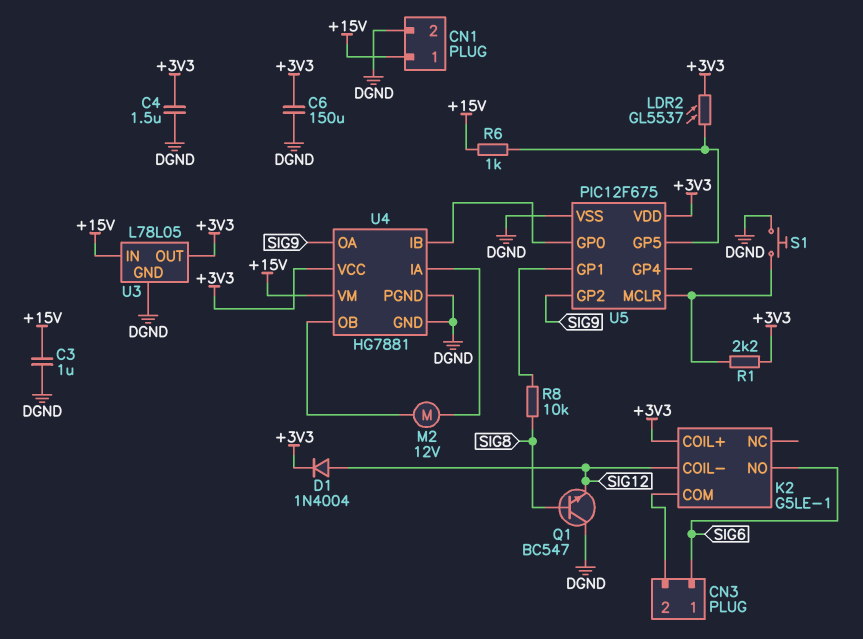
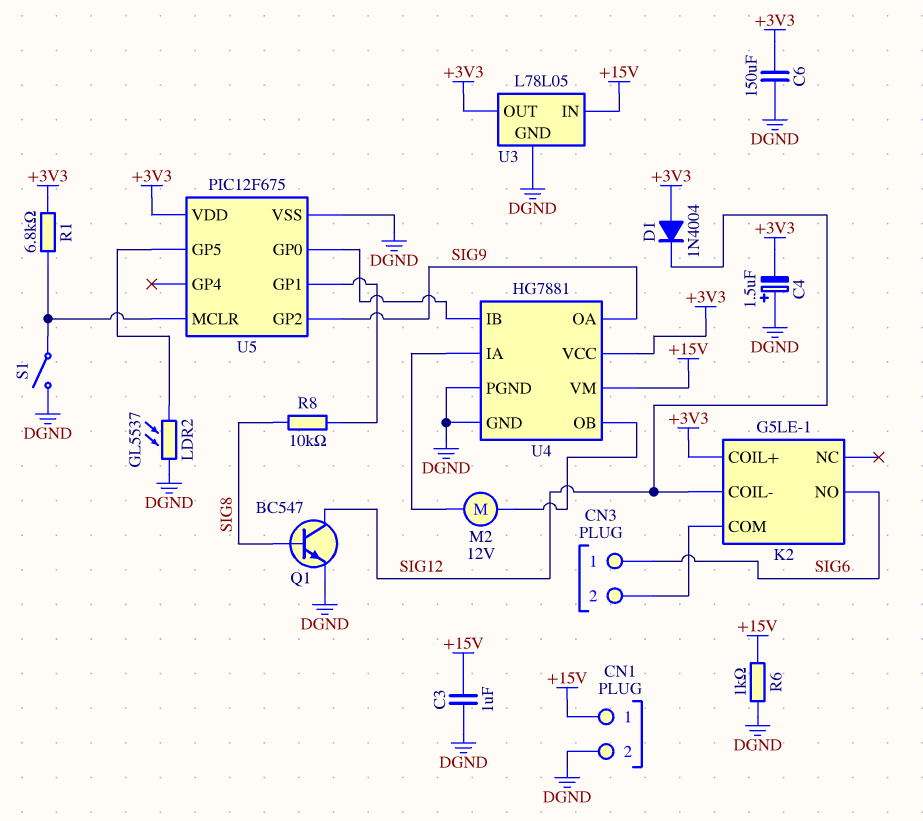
C4: 1.5uF (+3V3, DGND) -> 1.5uF (plus DGND, minus +3V3)
D1: diode 1N4004 (A SIG12, K +3V3) -> diode 1N4004 (A +3V3, K SIG12)
LDR2: GL5537 (+3V3, U5/GP5) -> GL5537 (DGND, U5/GP5)
Q1: NPN BC547 (B SIG8, C DGND, E SIG12) -> NPN BC547 (B SIG8, C SIG12, E DGND)
R1: 2.2k (+3V3, U5/MCLR) -> 6.8k (+3V3, U5/MCLR)
R6: 1k (+15V, U5/GP5) -> 1k (+15V, DGND)
S1: button (DGND, U5/MCLR) -> switch (DGND, U5/MCLR)

